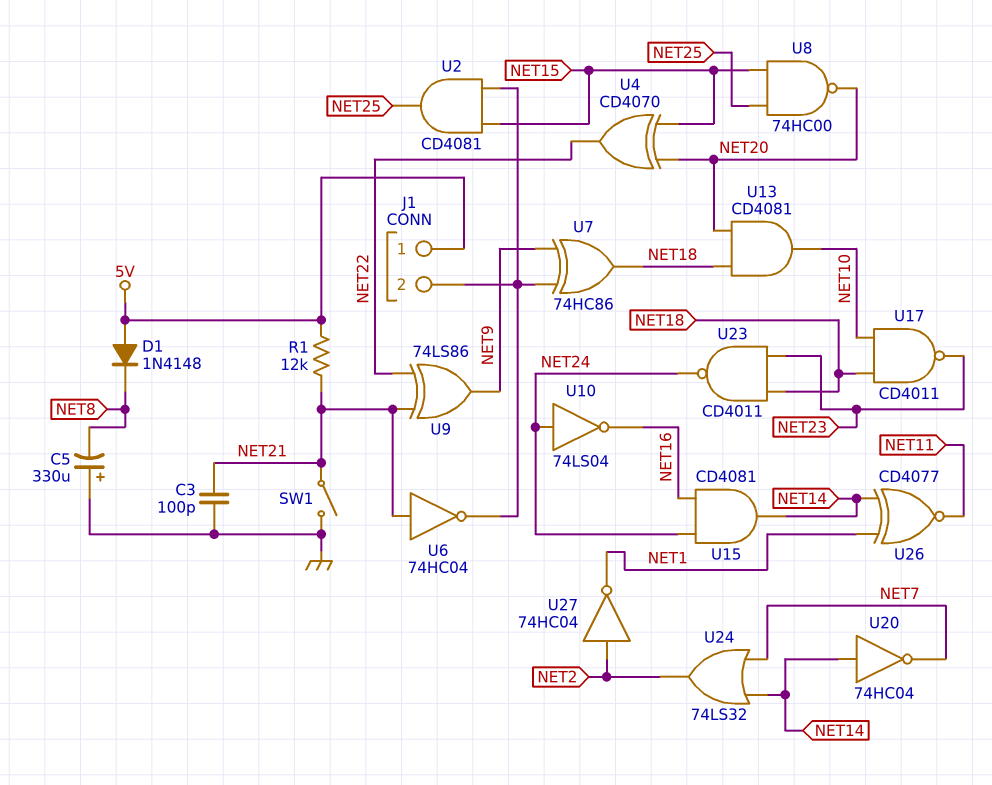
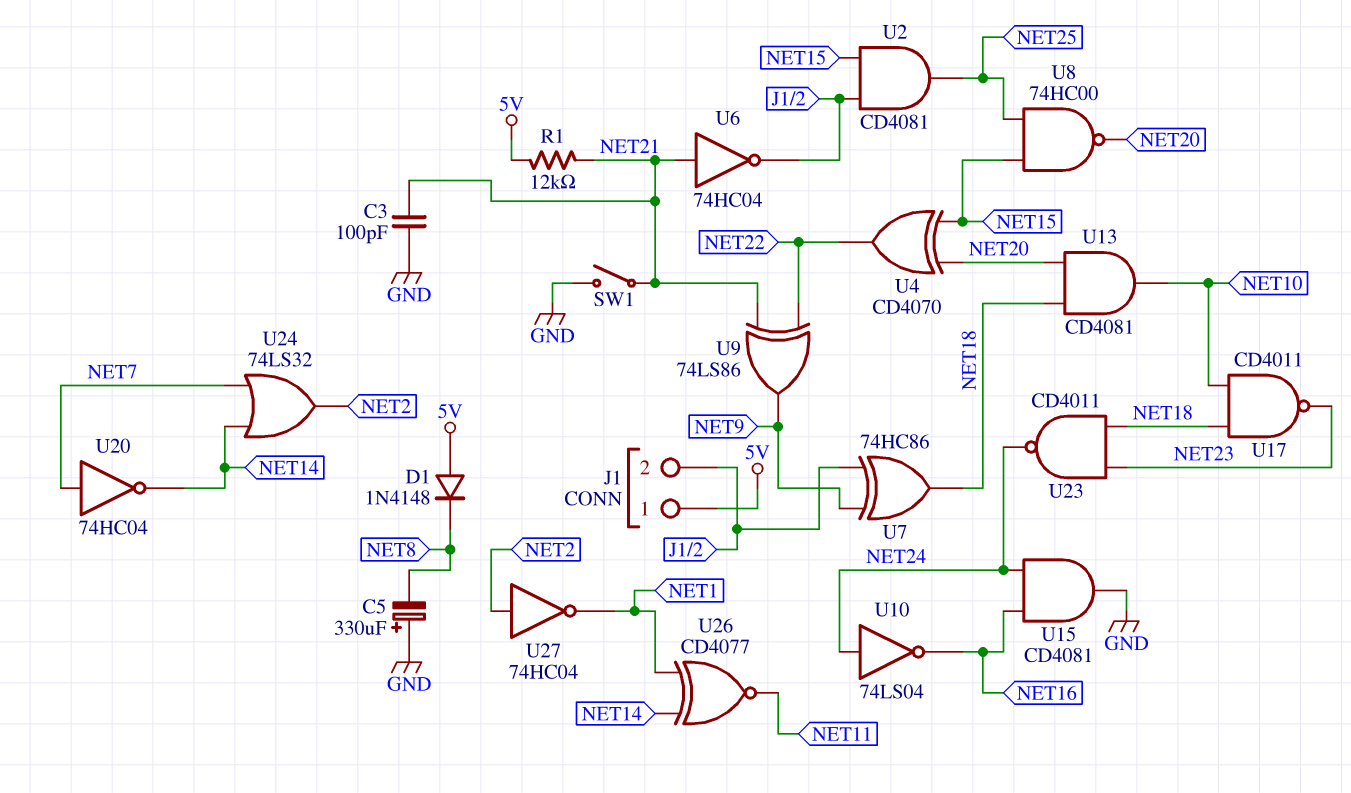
U15: AND CD4081 (in NET16, in NET24, out NET14) -> AND CD4081 (in NET16, in NET24, out GND)
U20: NOT 74HC04 (in NET14, out NET7) -> NOT 74HC04 (in NET7, out NET14)

